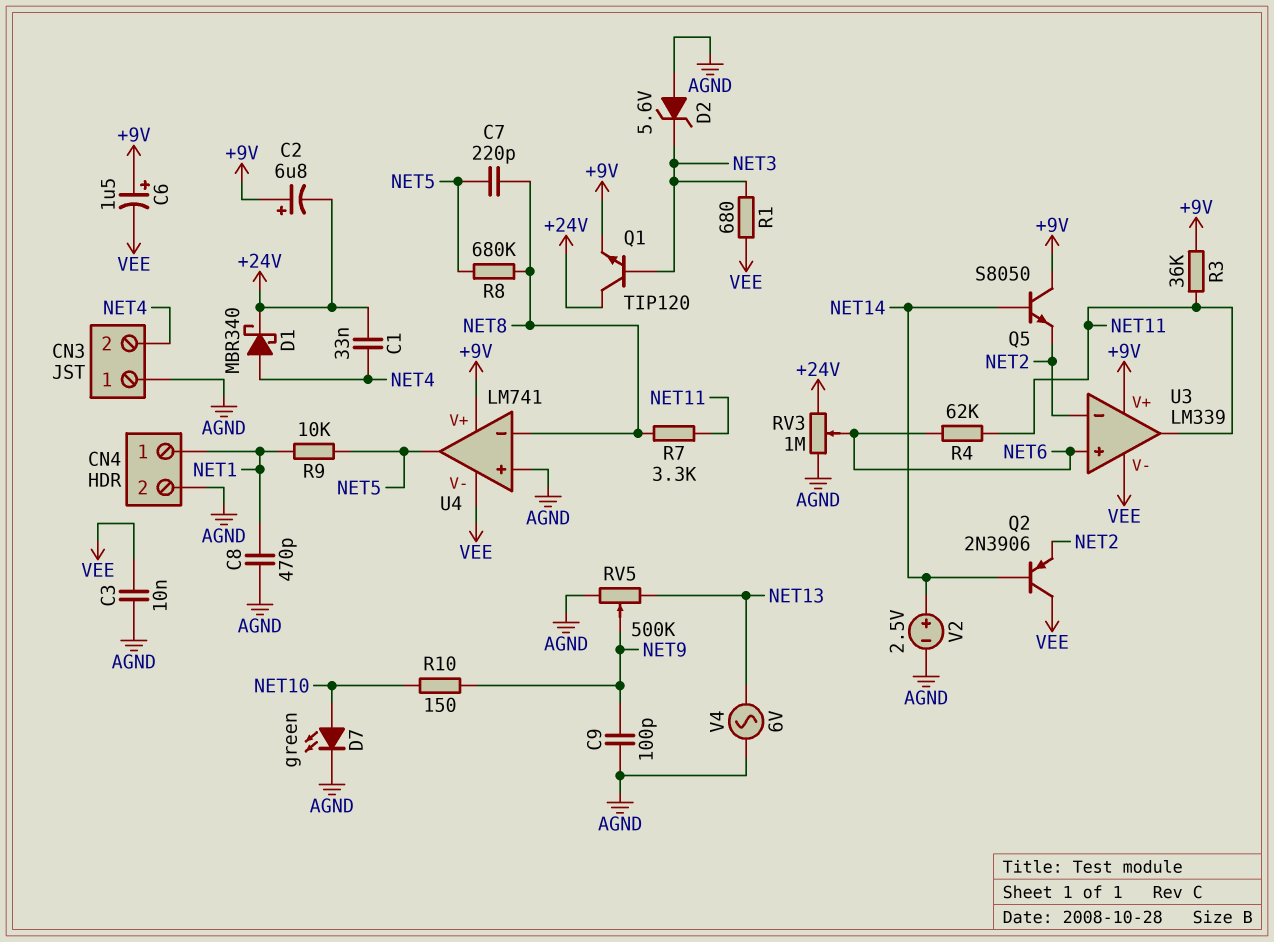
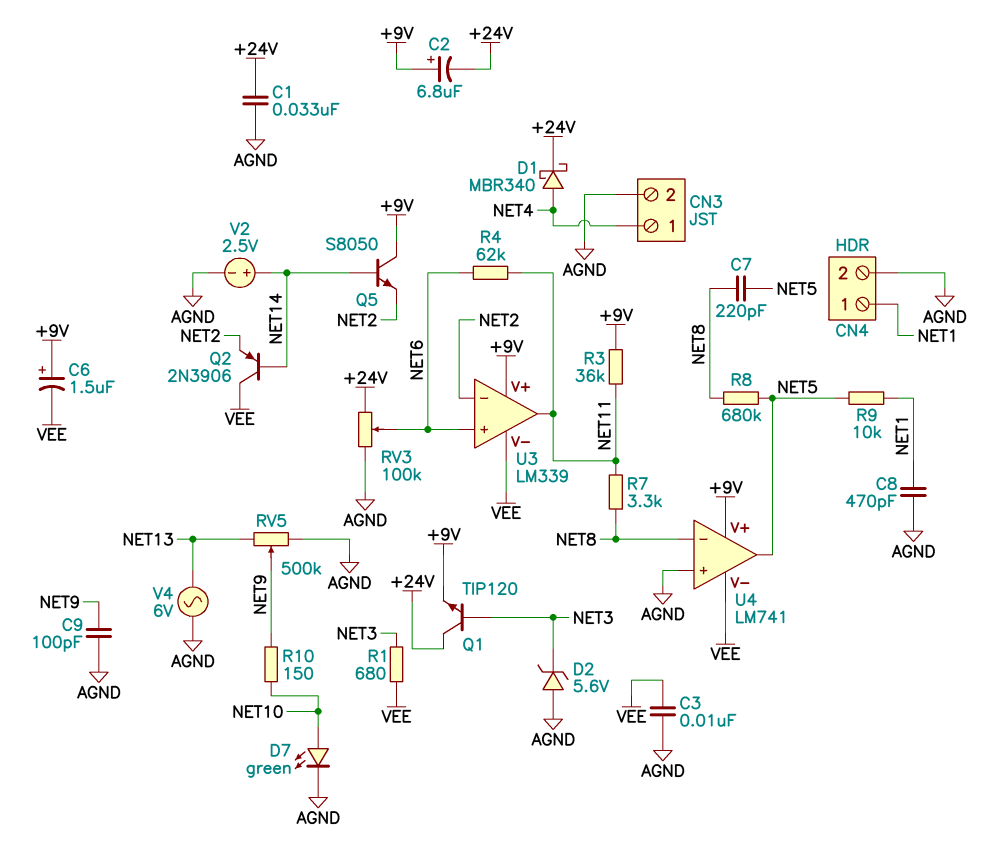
C1: 33nF (+24V, NET4) -> 33nF (+24V, AGND)
CN3 pin 1: AGND -> NET4
CN3 pin 2: NET4 -> AGND
RV3: 1M (+24V, AGND, wiper NET6) -> 100k (+24V, AGND, wiper NET6)

